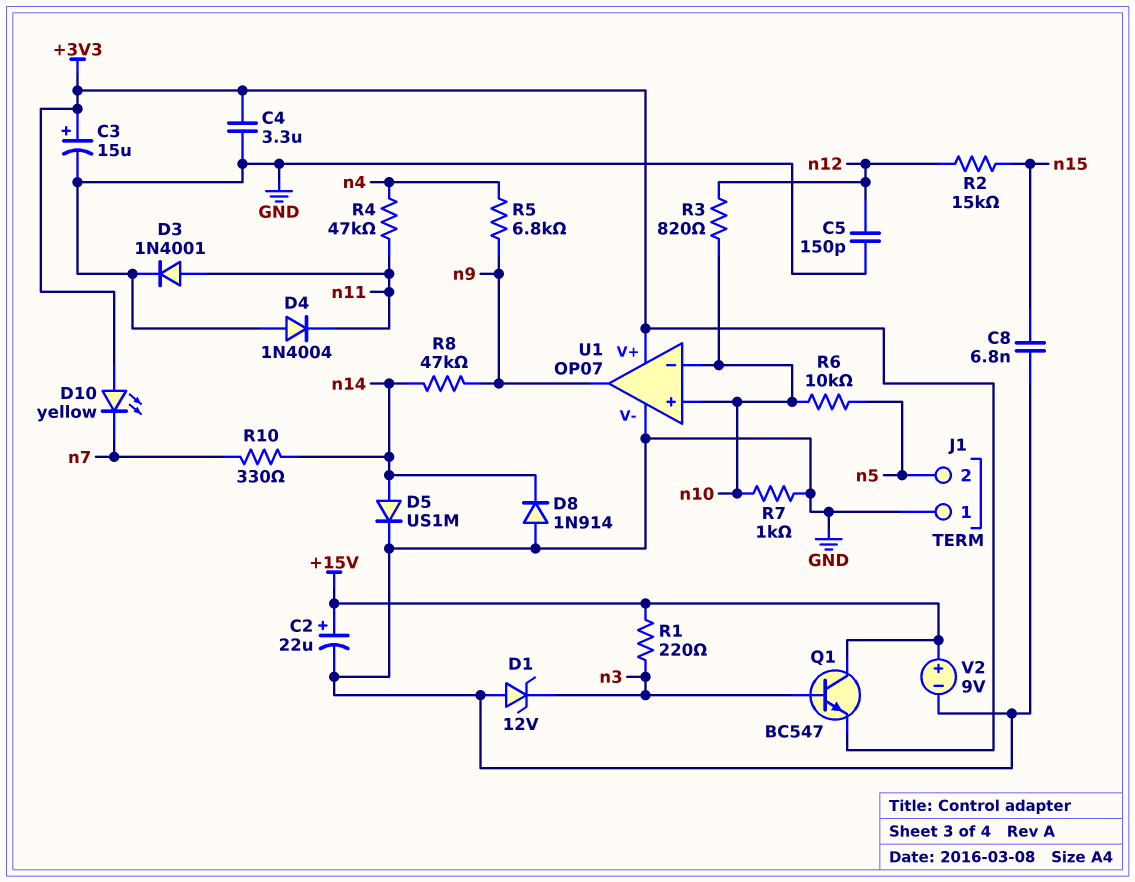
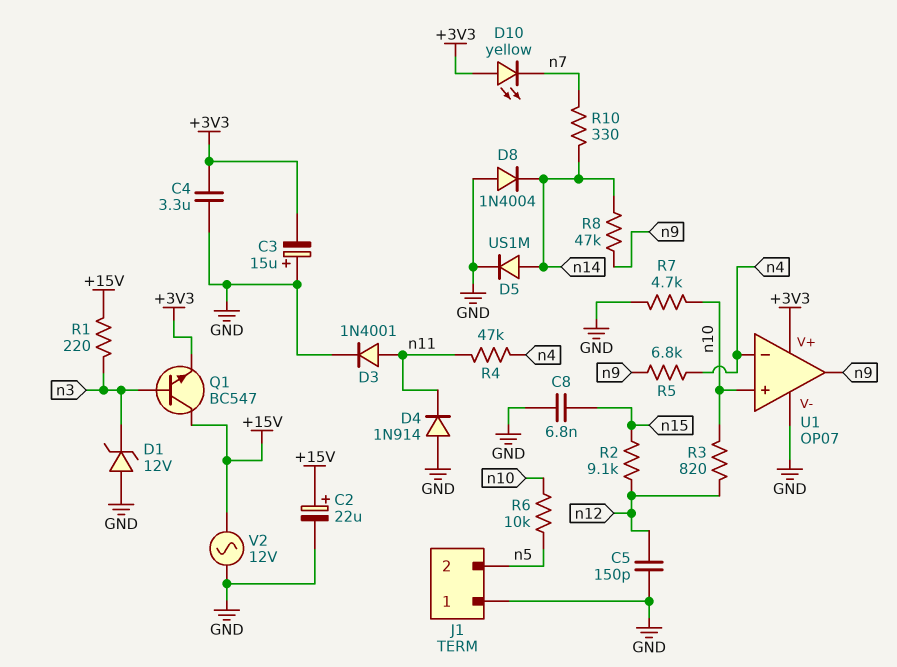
C3: 15uF (plus +3V3, minus GND) -> 15uF (plus GND, minus +3V3)
D4: diode 1N4004 (A GND, K n11) -> diode 1N914 (A GND, K n11)
D8: diode 1N914 (A GND, K n14) -> diode 1N4004 (A GND, K n14)
R2: 15k (n12, n15) -> 9.1k (n12, n15)
R7: 1k (GND, n10) -> 4.7k (GND, n10)
U1 pin in-: n10 -> n4
V2: 9V (plus +15V, minus GND) -> AC 12V (+15V, GND)

